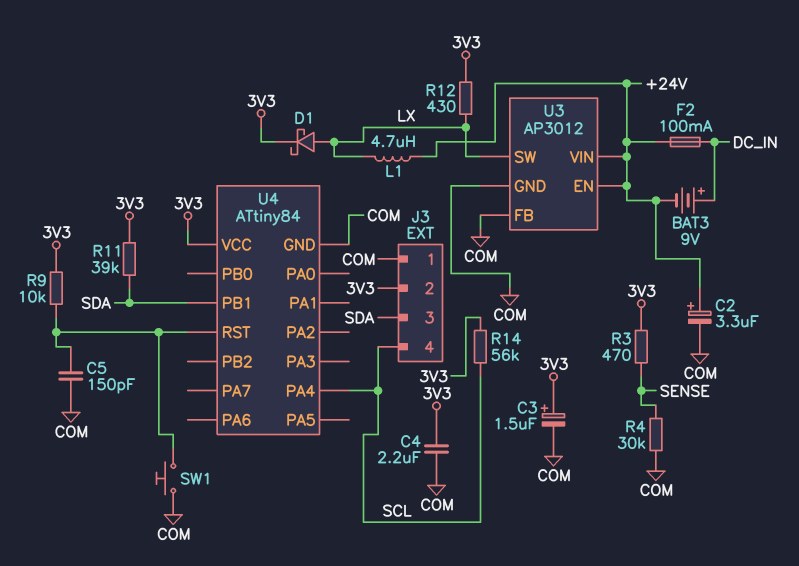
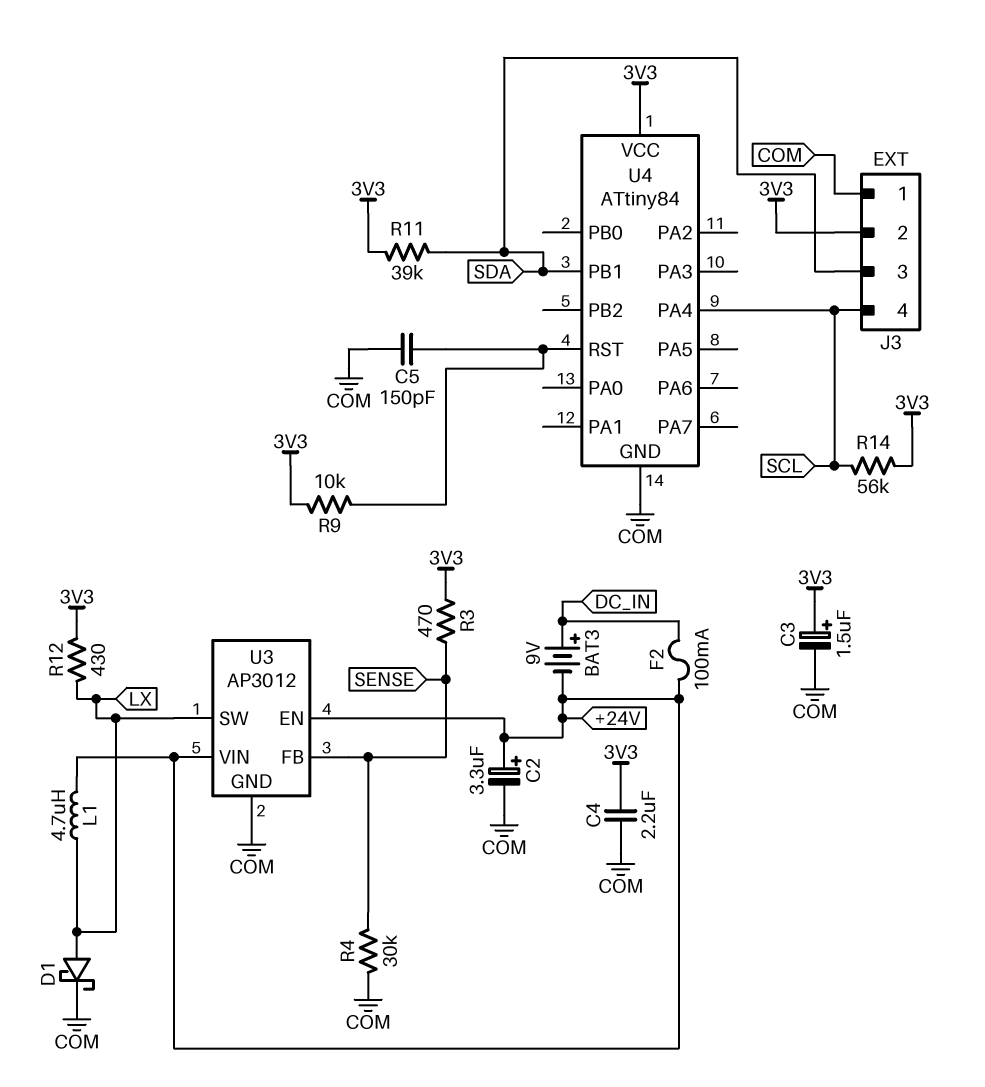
D1: schottky (A LX, K 3V3) -> schottky (A LX, K COM)
SW1: button (COM, U4/RST) -> none
U3 pin FB: COM -> SENSE

